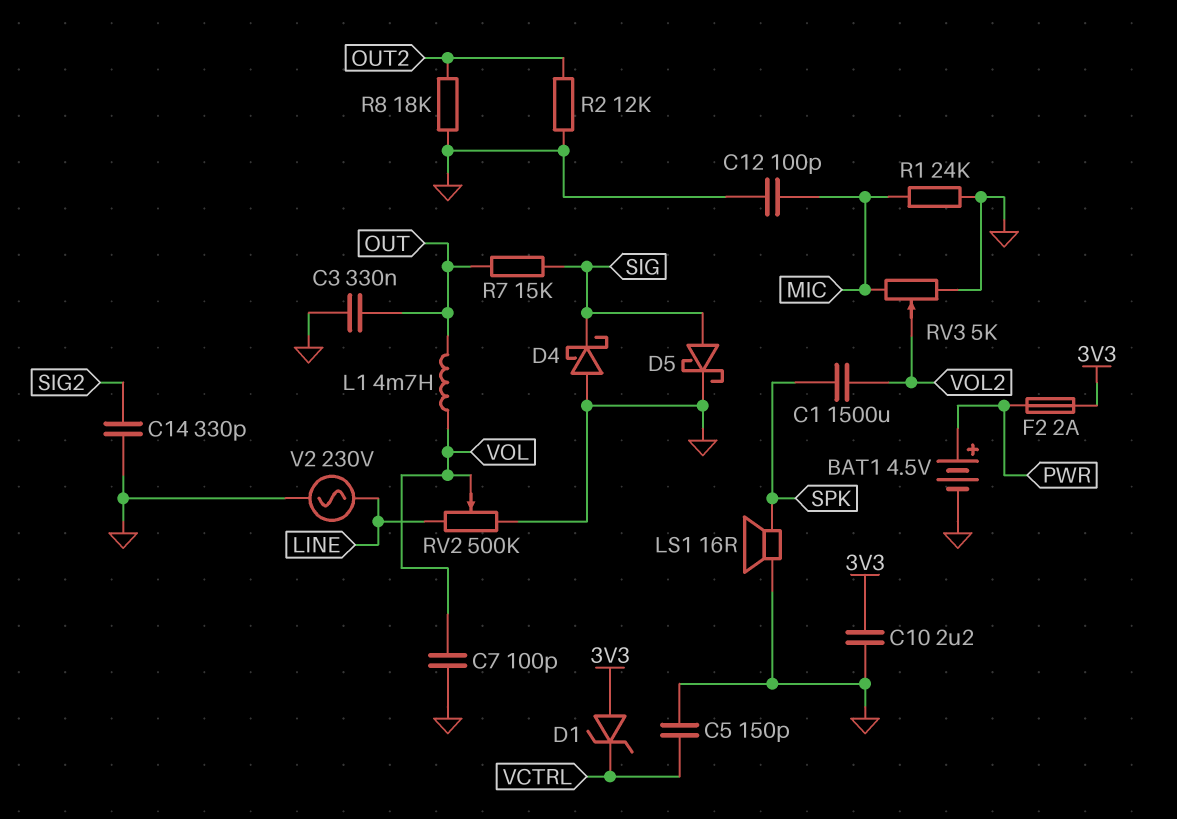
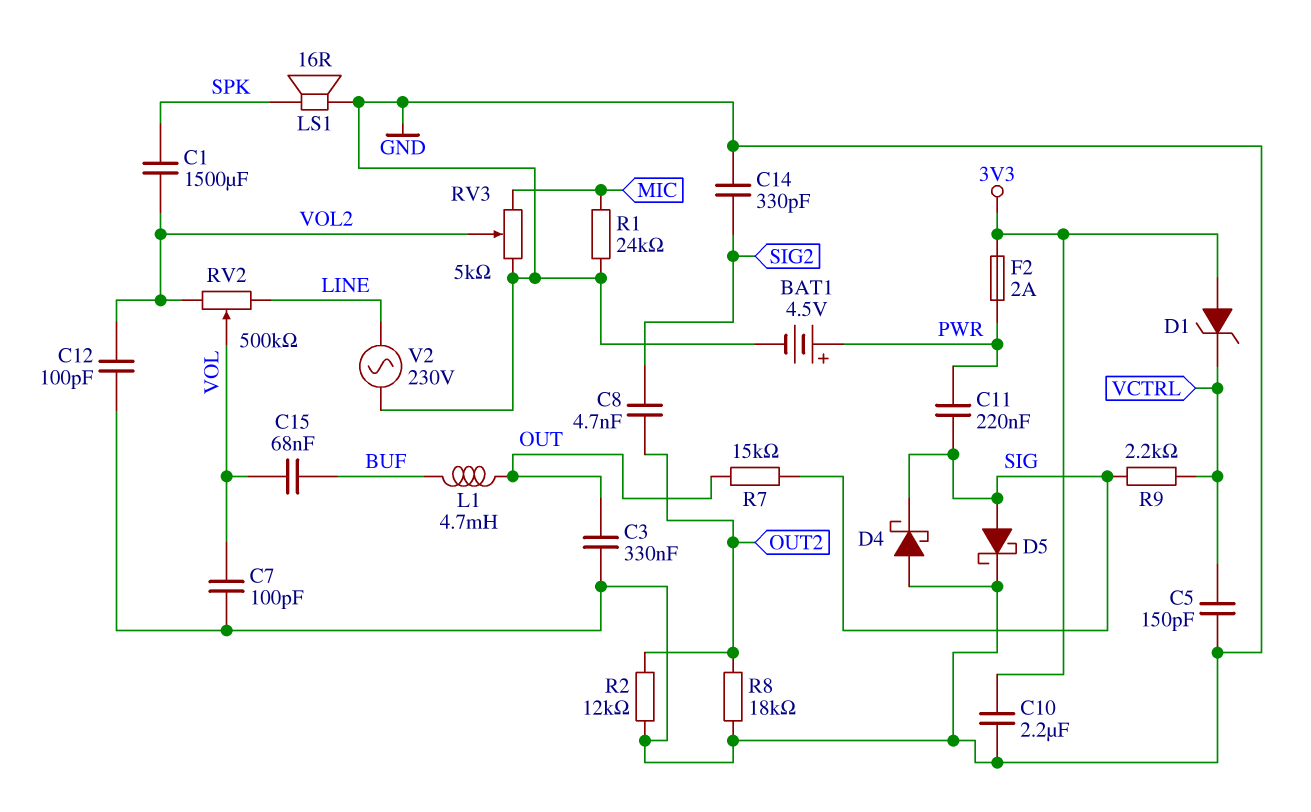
C8: none -> 4.7nF (OUT2, SIG2)
C11: none -> 220nF (PWR, SIG)
C12: 100pF (GND, MIC) -> 100pF (GND, VOL2)
C15: none -> 68nF (BUF, VOL)
L1: 4.7mH (OUT, VOL) -> 4.7mH (BUF, OUT)
R9: none -> 2.2k (SIG, VCTRL)
RV2: 500k (GND, LINE, wiper VOL) -> 500k (LINE, VOL2, wiper VOL)

